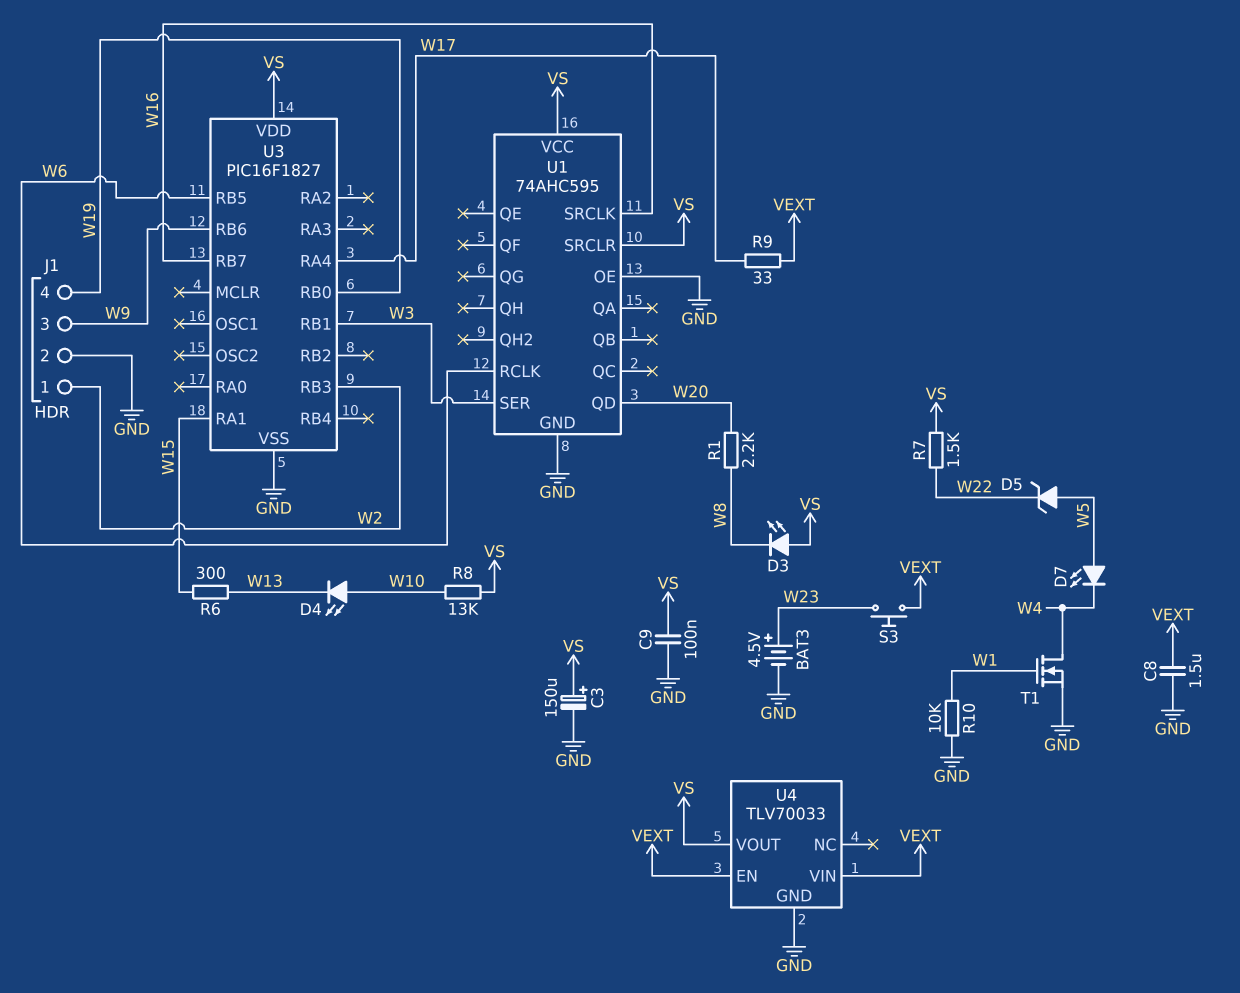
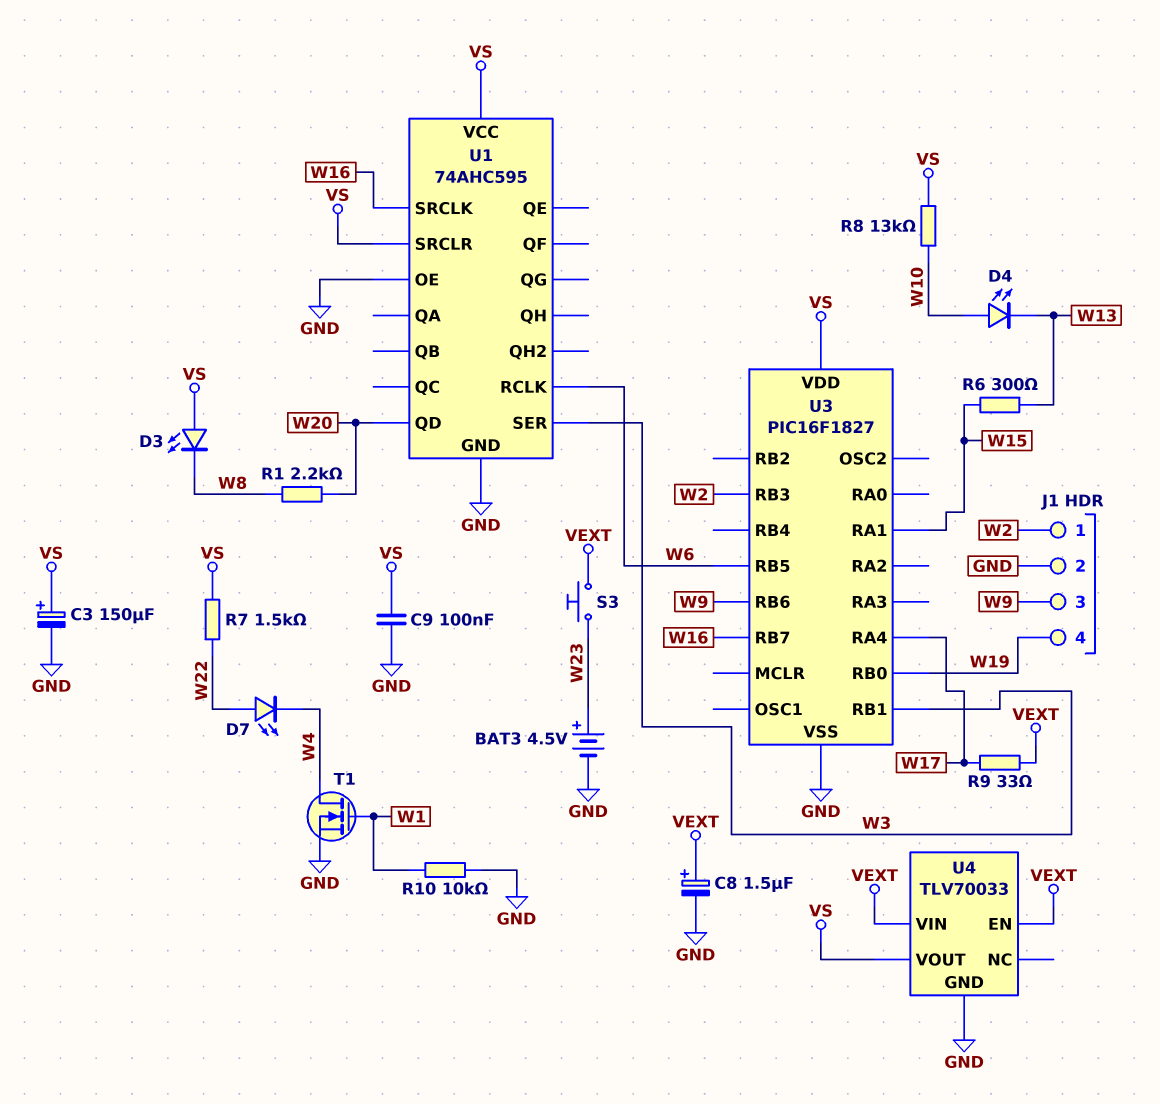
C8: 1.5uF (GND, VEXT) -> 1.5uF (plus VEXT, minus GND)
D5: zener (A W5, K W22) -> none
D7: LED (A W5, K W4) -> LED (A W22, K W4)

